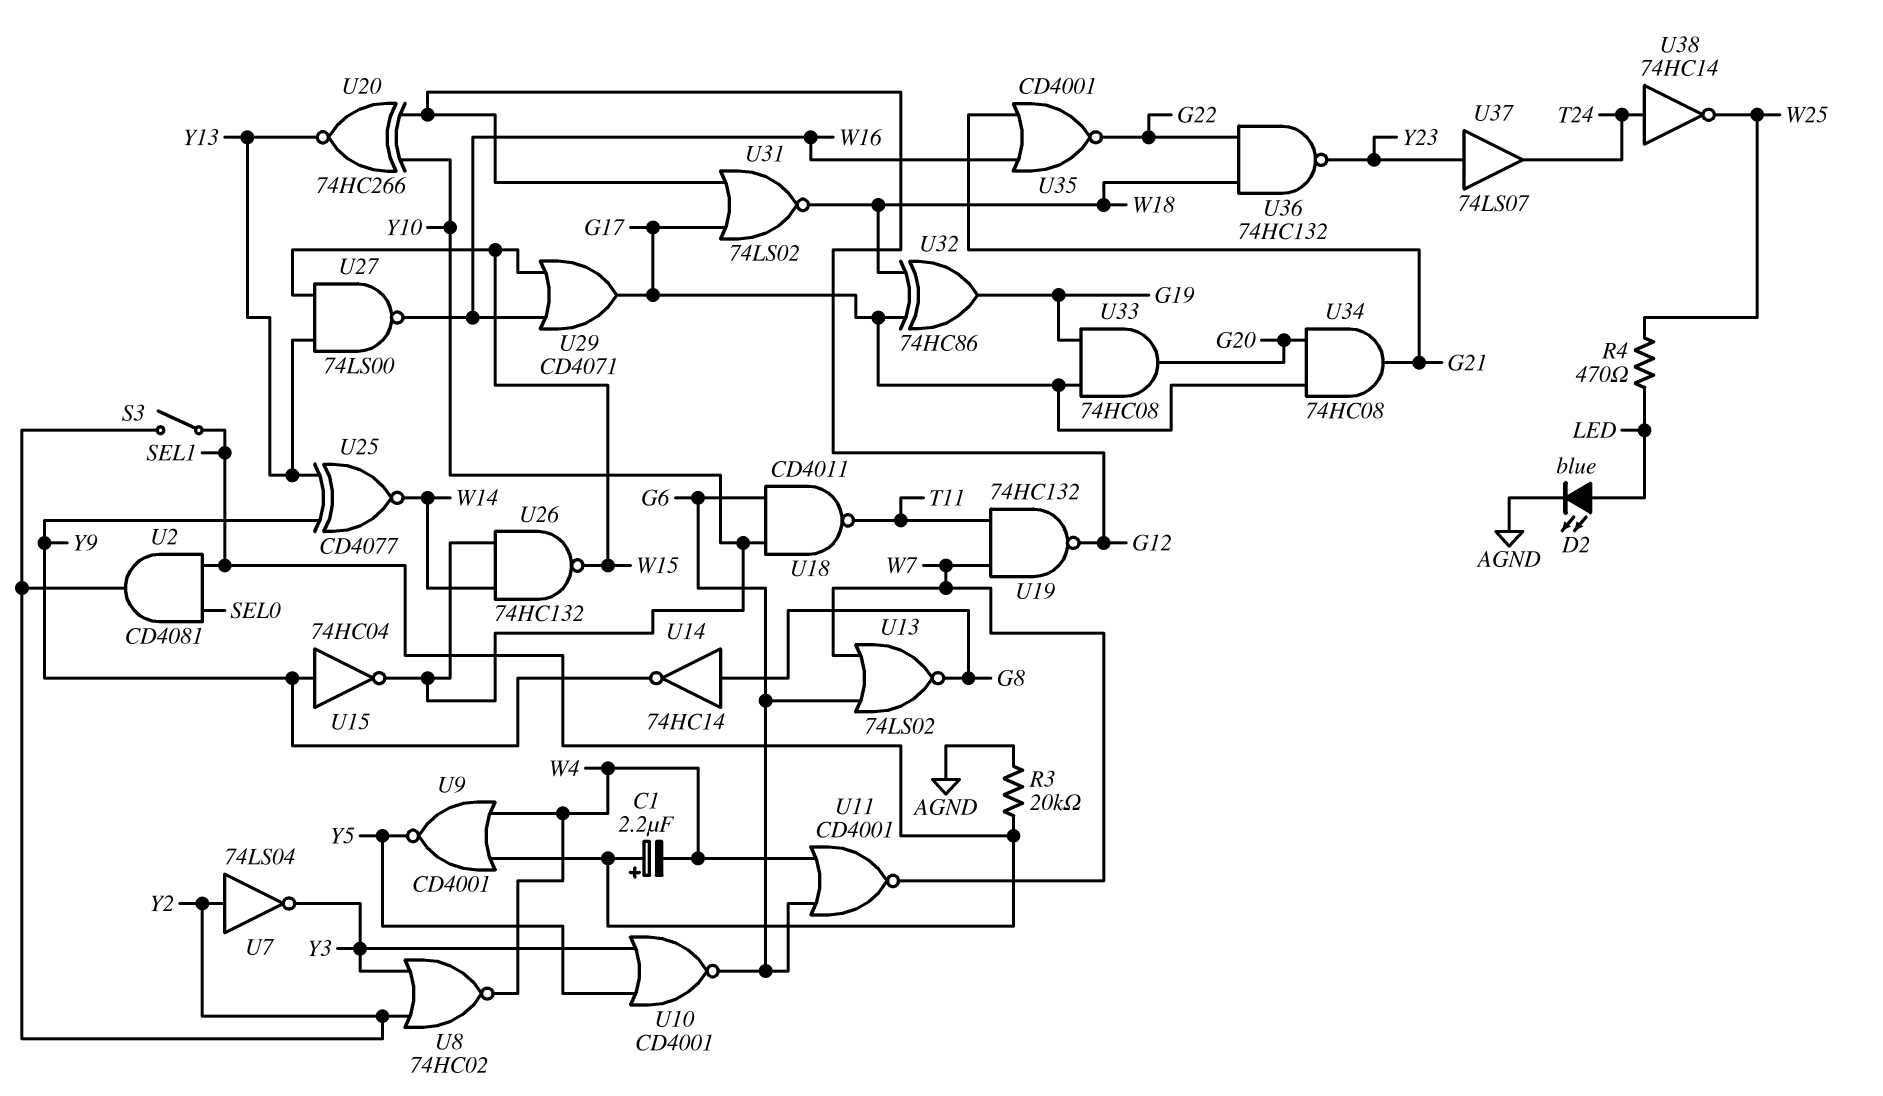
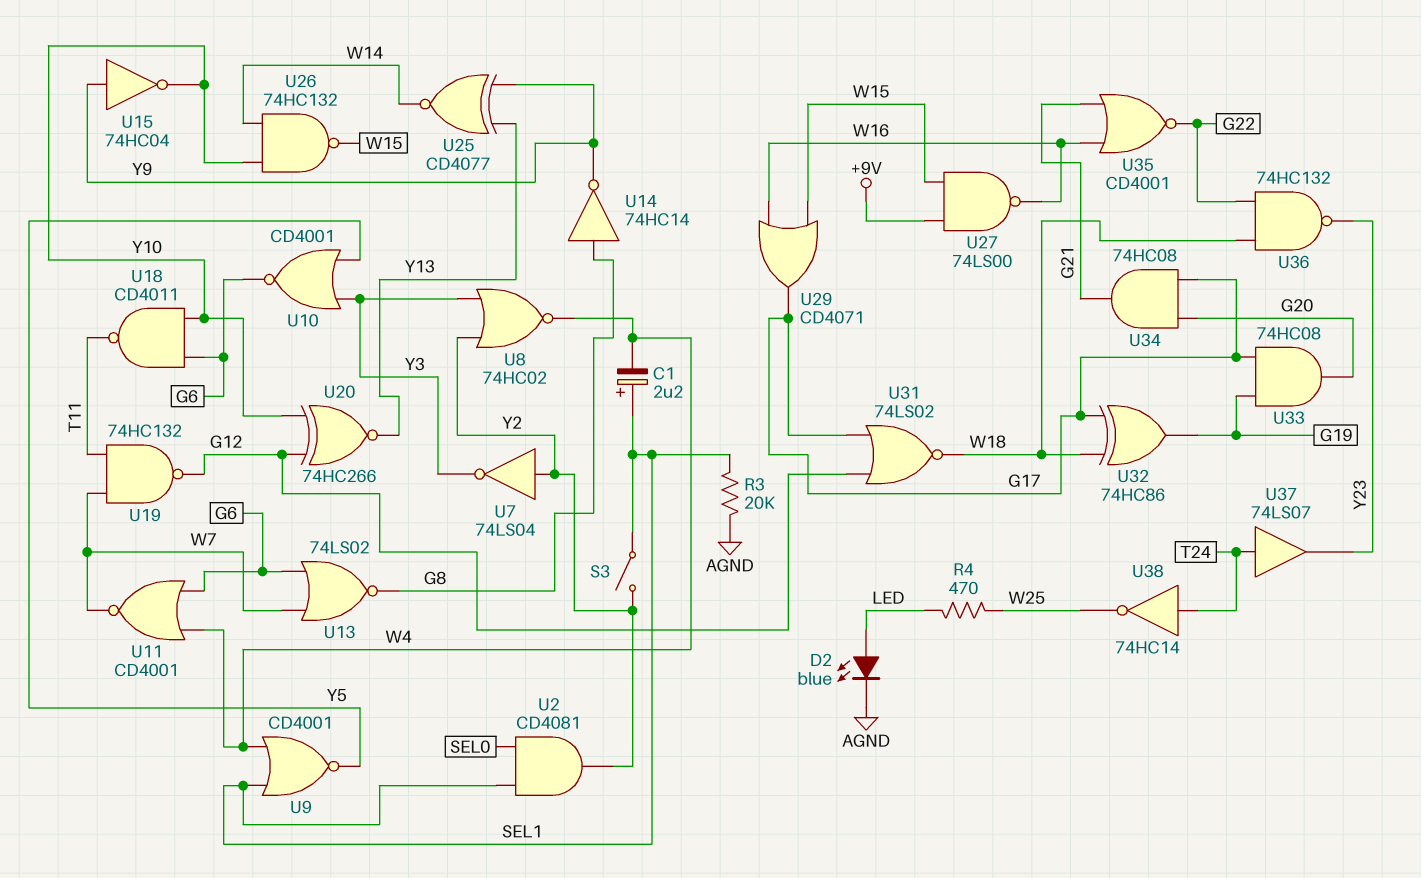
U27: NAND 74LS00 (in W15, in Y13, out W16) -> NAND 74LS00 (in +9V, in W15, out W16)
U37: buffer 74LS07 (in Y23, out T24) -> buffer 74LS07 (in T24, out Y23)

